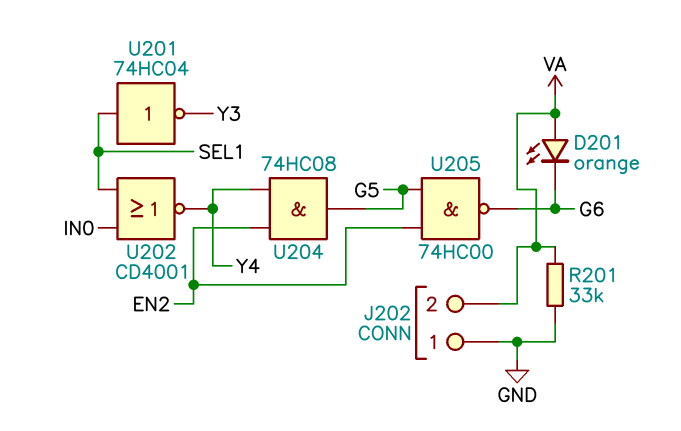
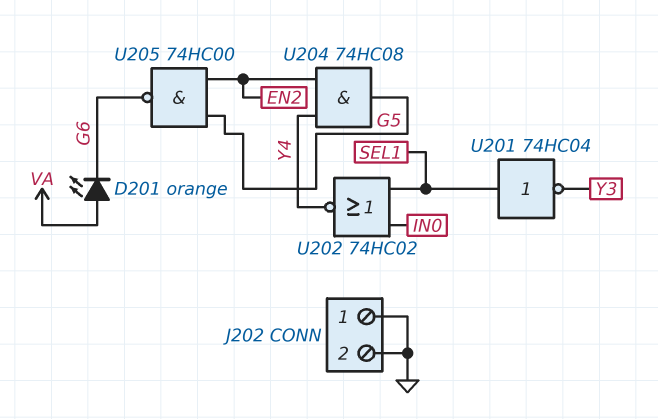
J202 pin 2: VA -> GND
R201: 33k (GND, VA) -> none
U202: NOR CD4001 (in IN0, in SEL1, out Y4) -> NOR 74HC02 (in IN0, in SEL1, out Y4)

